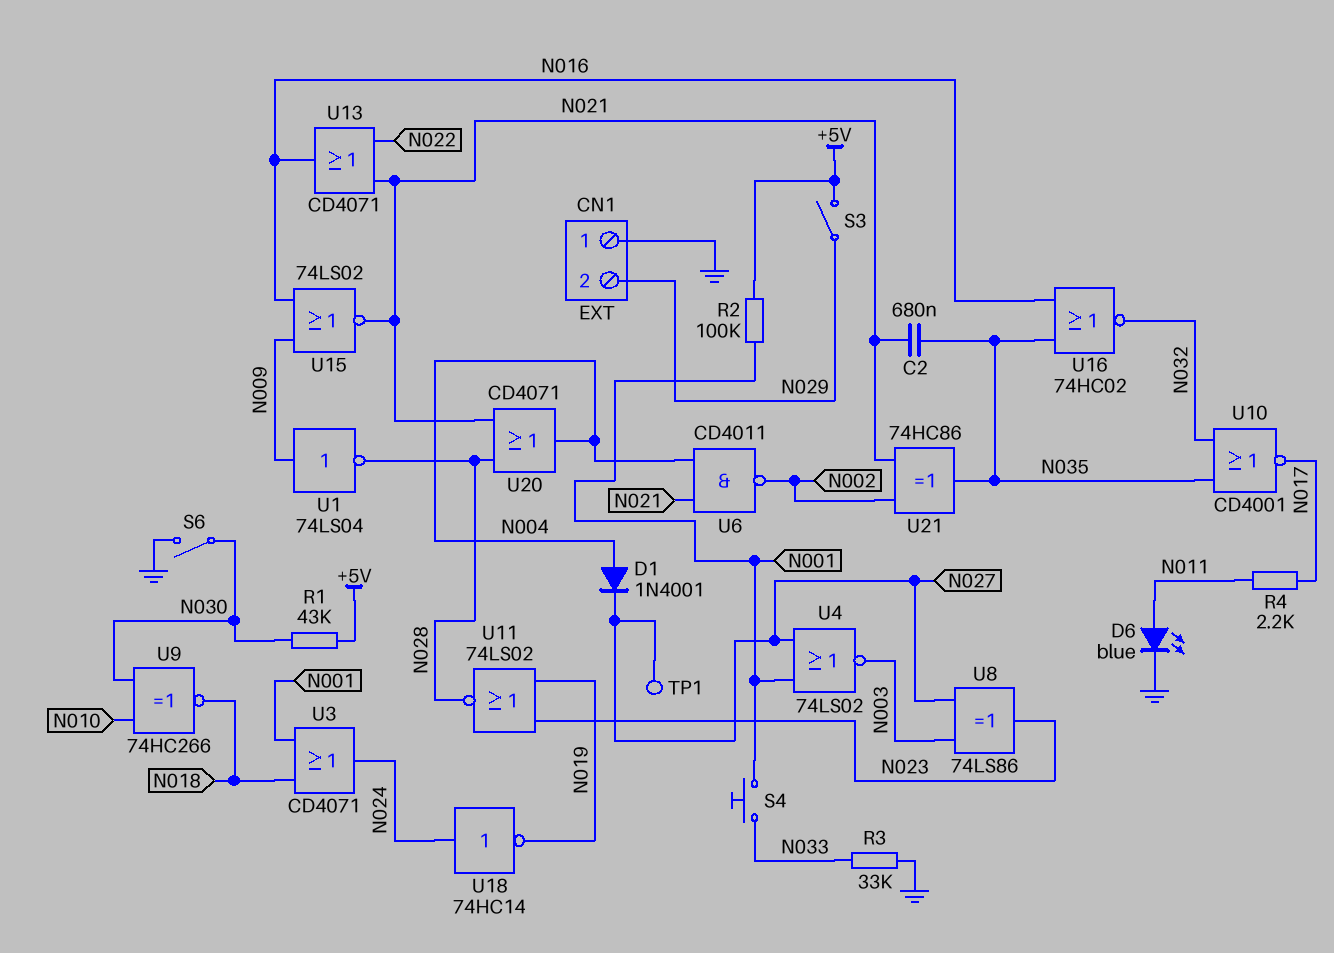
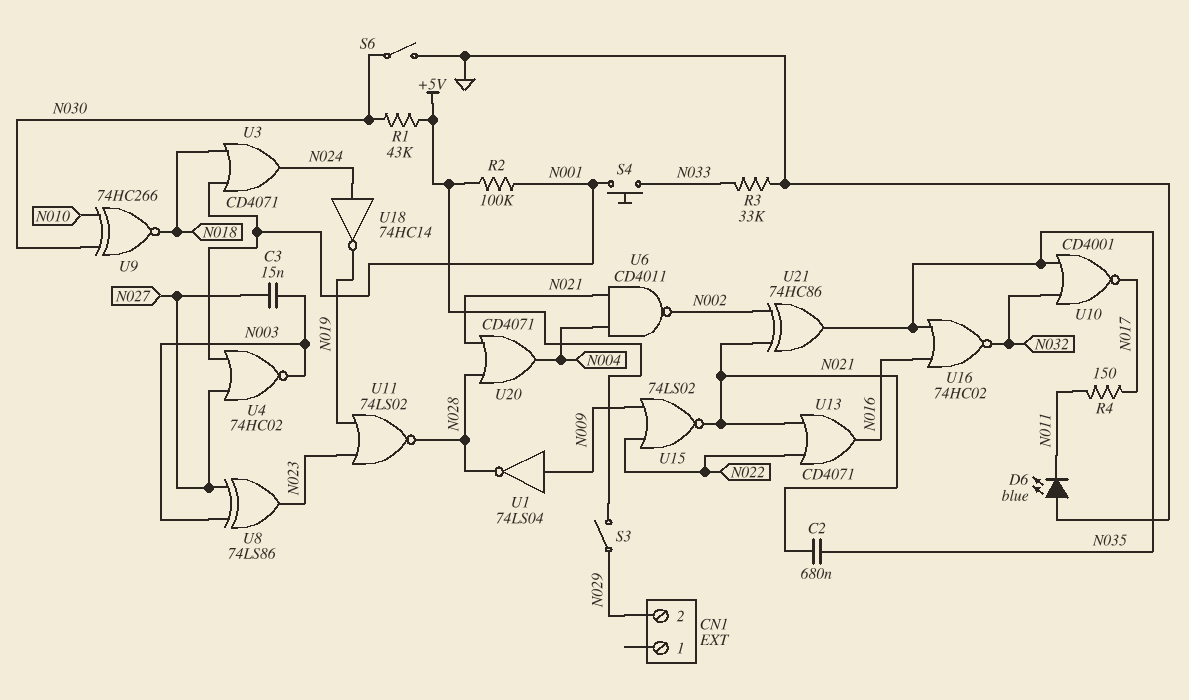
C3: none -> 15nF (N003, N027)
CN1 pin 1: GND -> none
D1: diode 1N4001 (A N004, K N027) -> none
D6: LED blue (A N011, K GND) -> LED blue (A GND, K N011)
R4: 2.2k (N011, N017) -> 150 (N011, N017)
TP1: test point (N027) -> none
U4: NOR 74LS02 (in N001, in N027, out N003) -> NOR 74HC02 (in N001, in N027, out N003)
U15: NOR 74LS02 (in N009, in N016, out N021) -> NOR 74LS02 (in N009, in N022, out N021)

